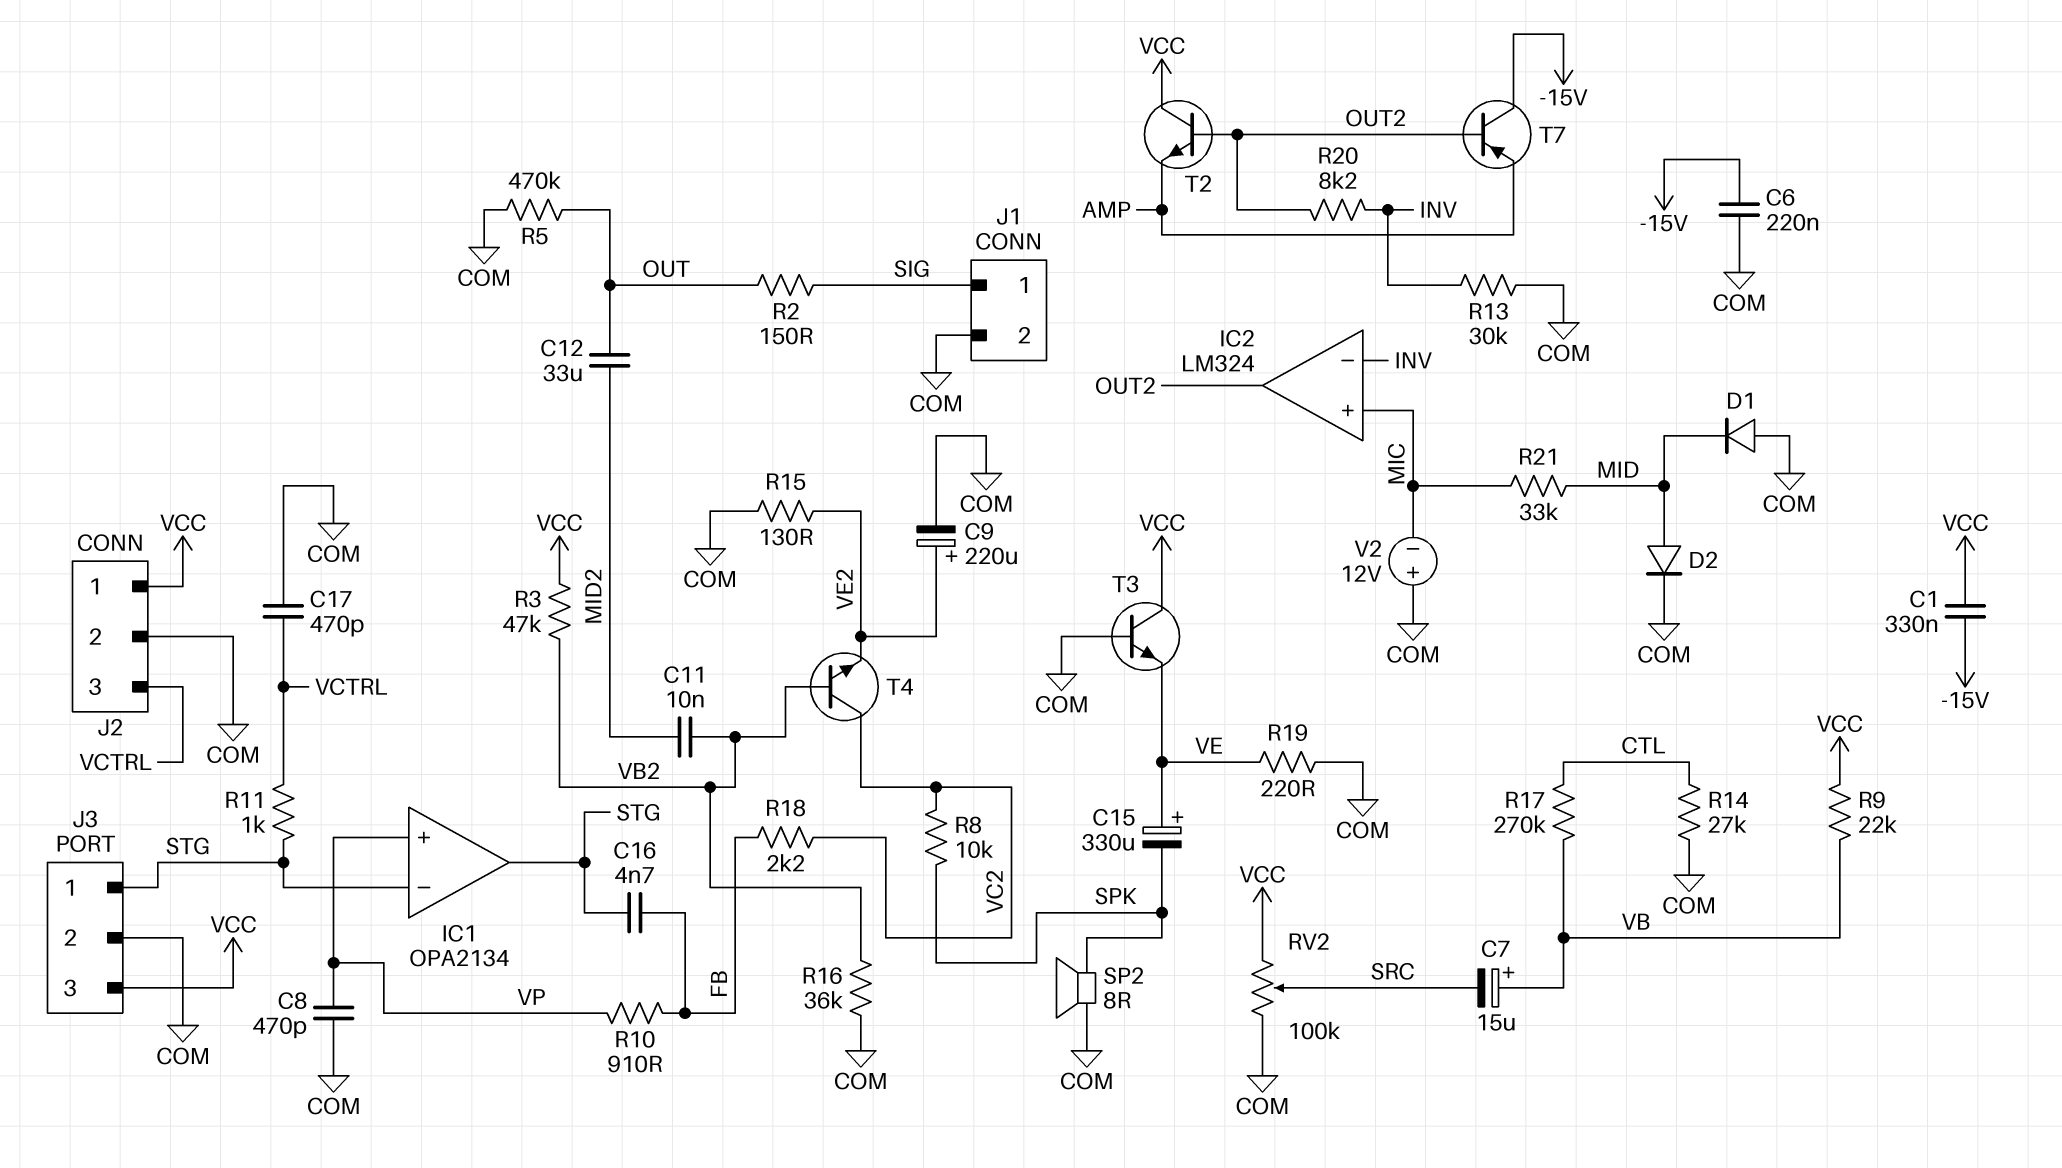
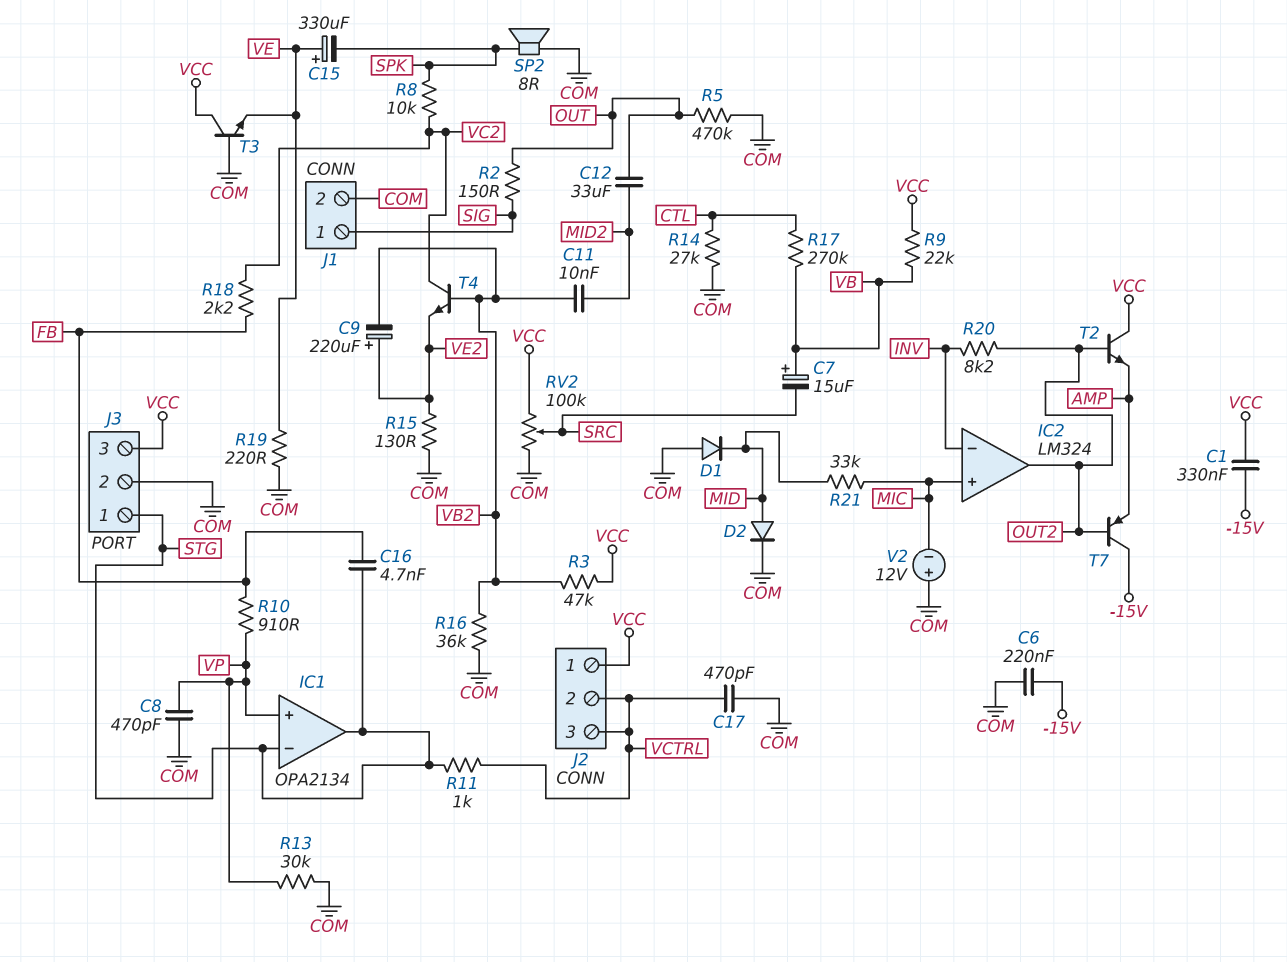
C9: 220uF (plus VE2, minus COM) -> 220uF (plus VE2, minus VB2)
J2 pin 2: COM -> VCTRL
R13: 30k (COM, INV) -> 30k (COM, VP)

